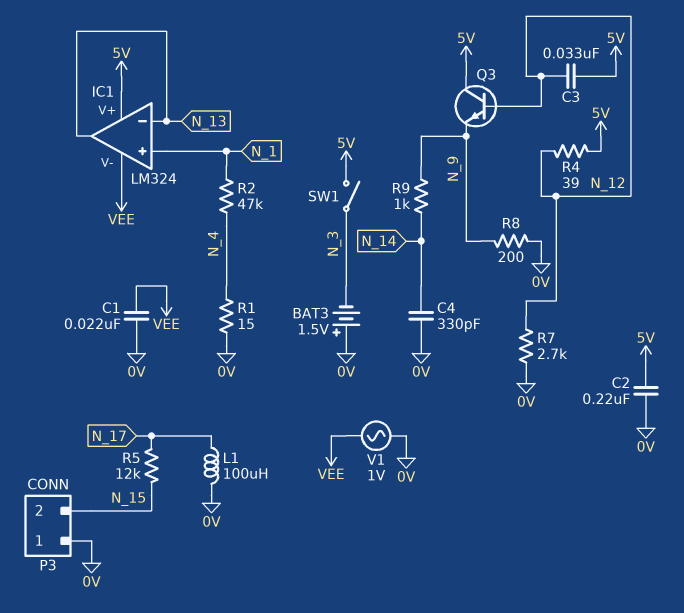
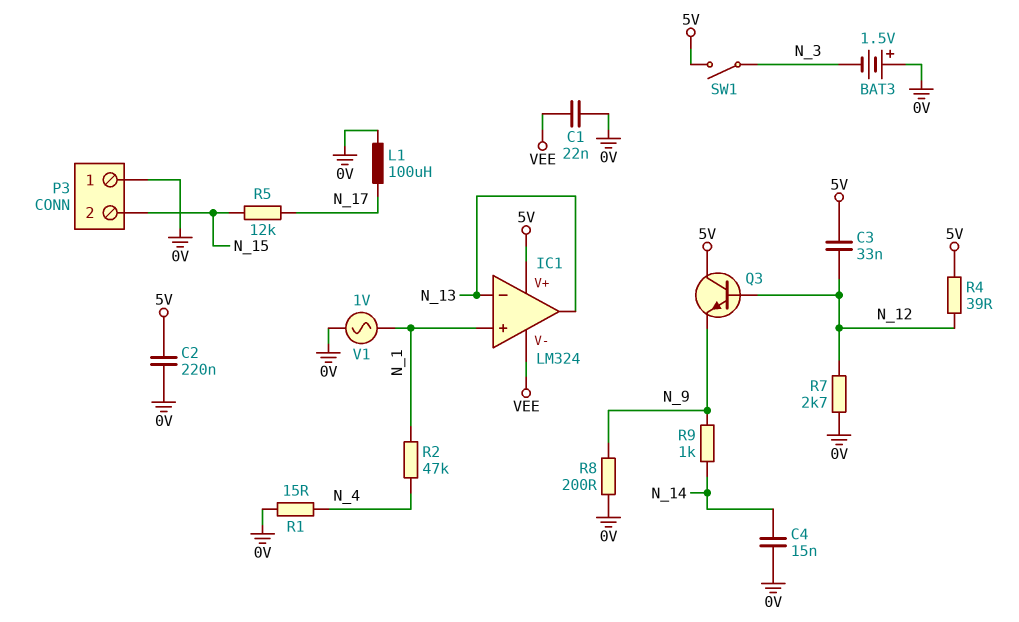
C4: 330pF (0V, N_14) -> 15nF (0V, N_14)
V1: AC 1V (0V, VEE) -> AC 1V (0V, N_1)

